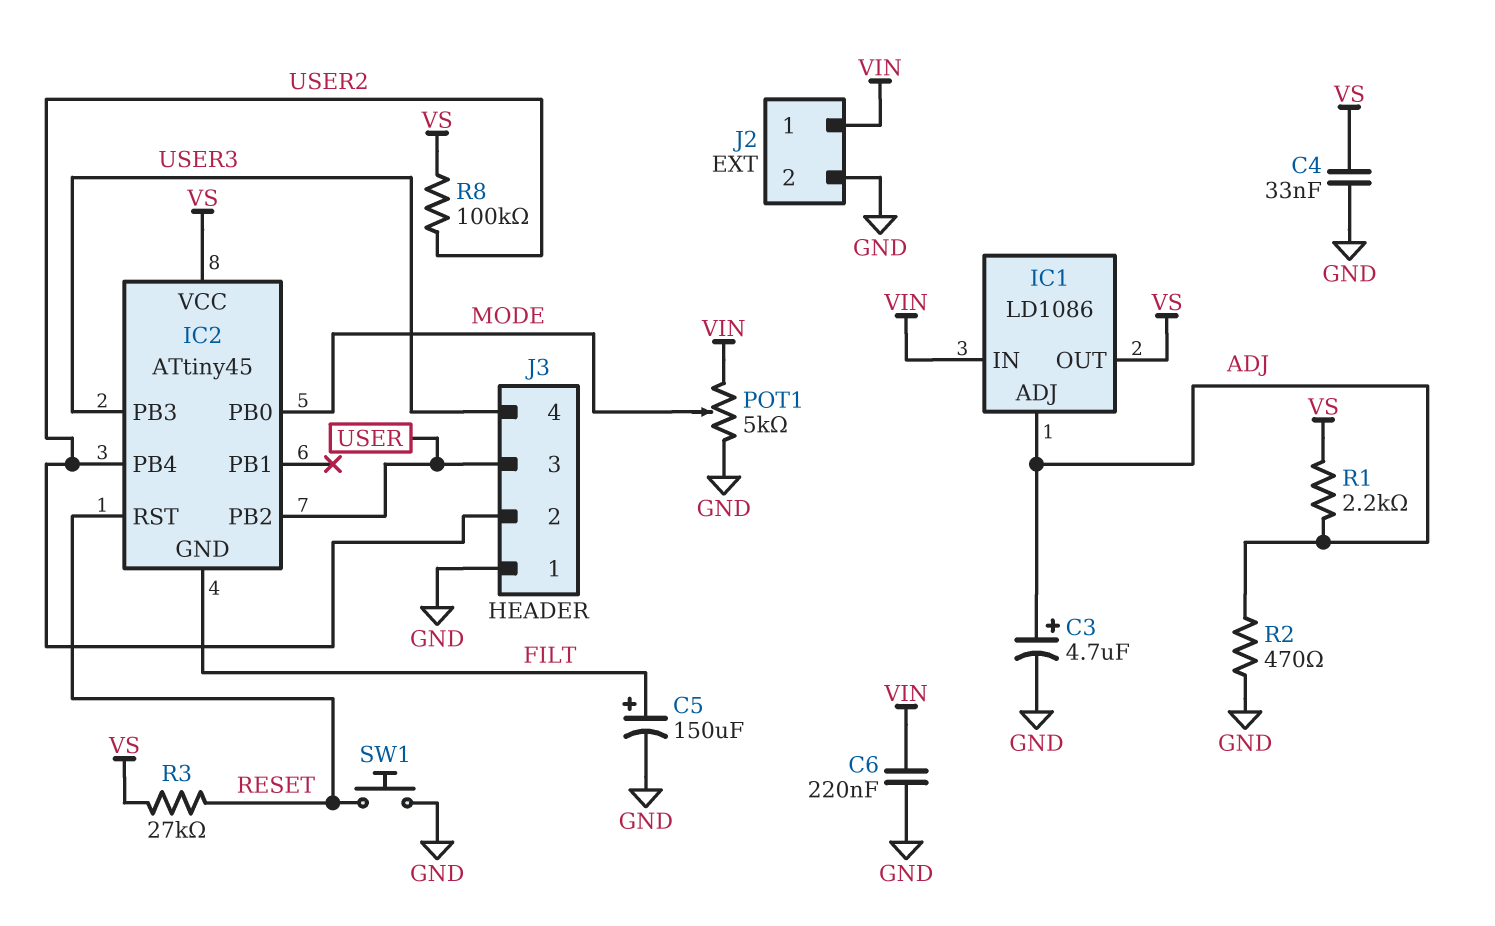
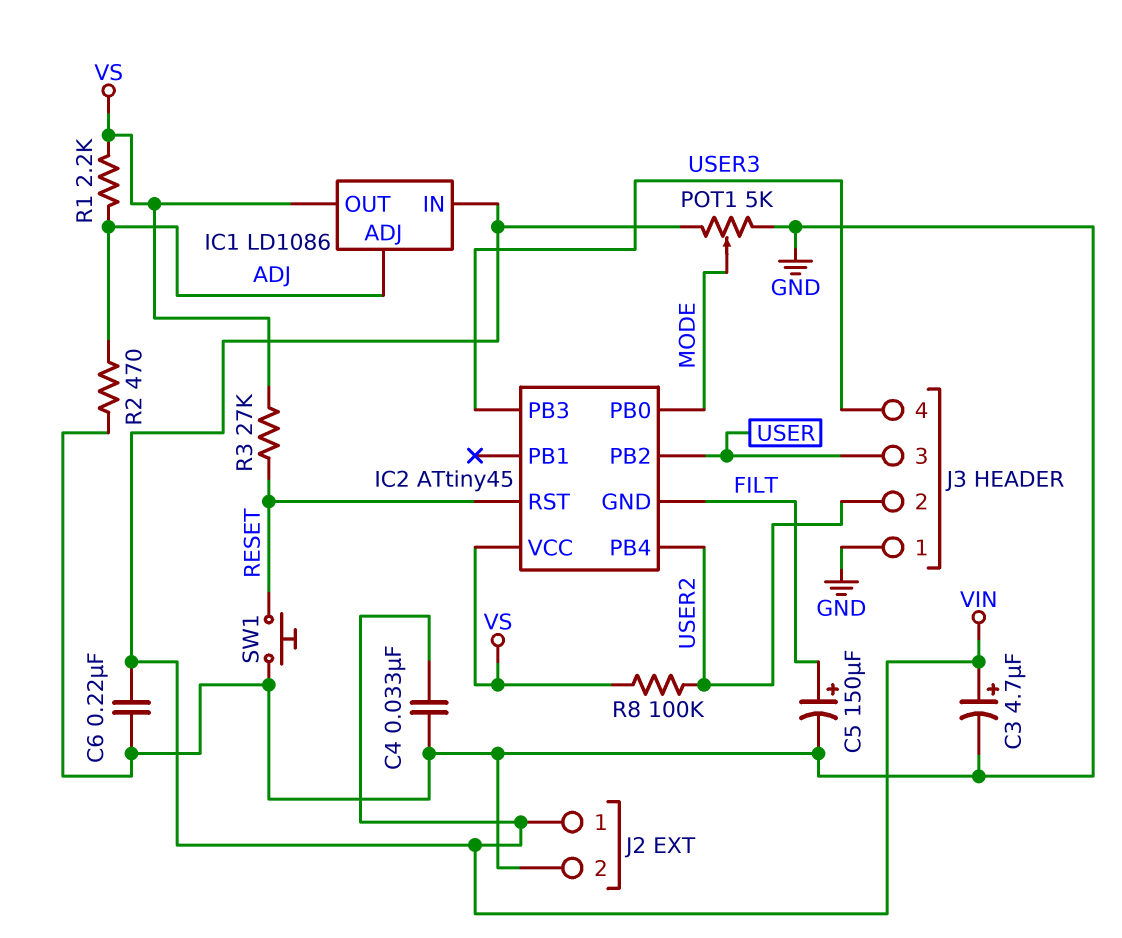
C3: 4.7uF (plus ADJ, minus GND) -> 4.7uF (plus VIN, minus GND)
C4: 33nF (GND, VS) -> 33nF (GND, VIN)

